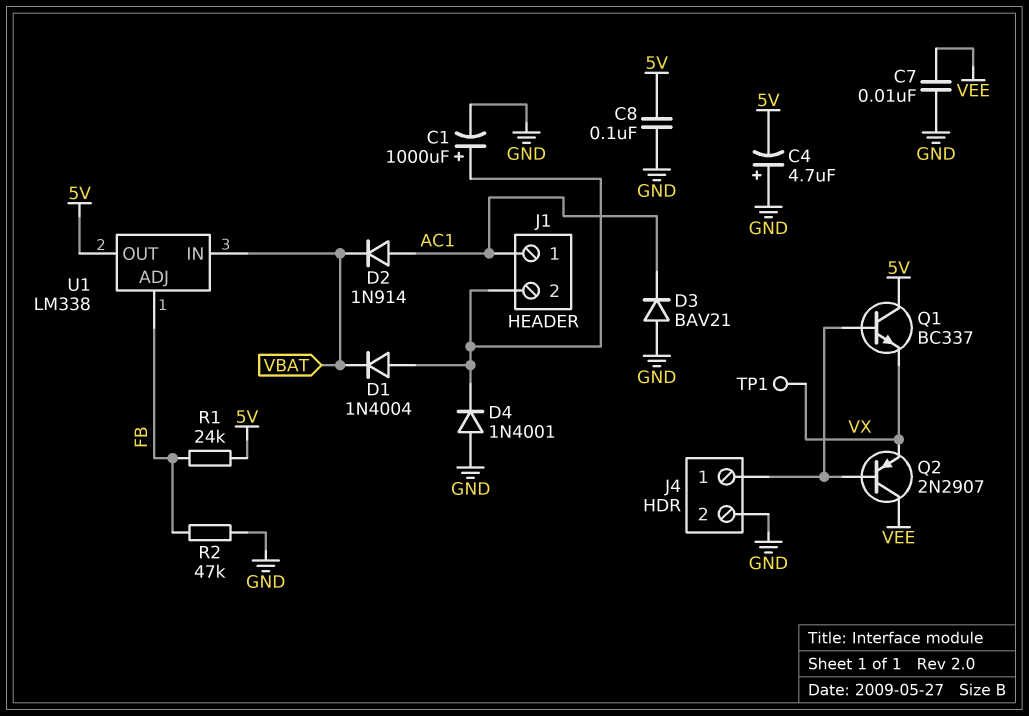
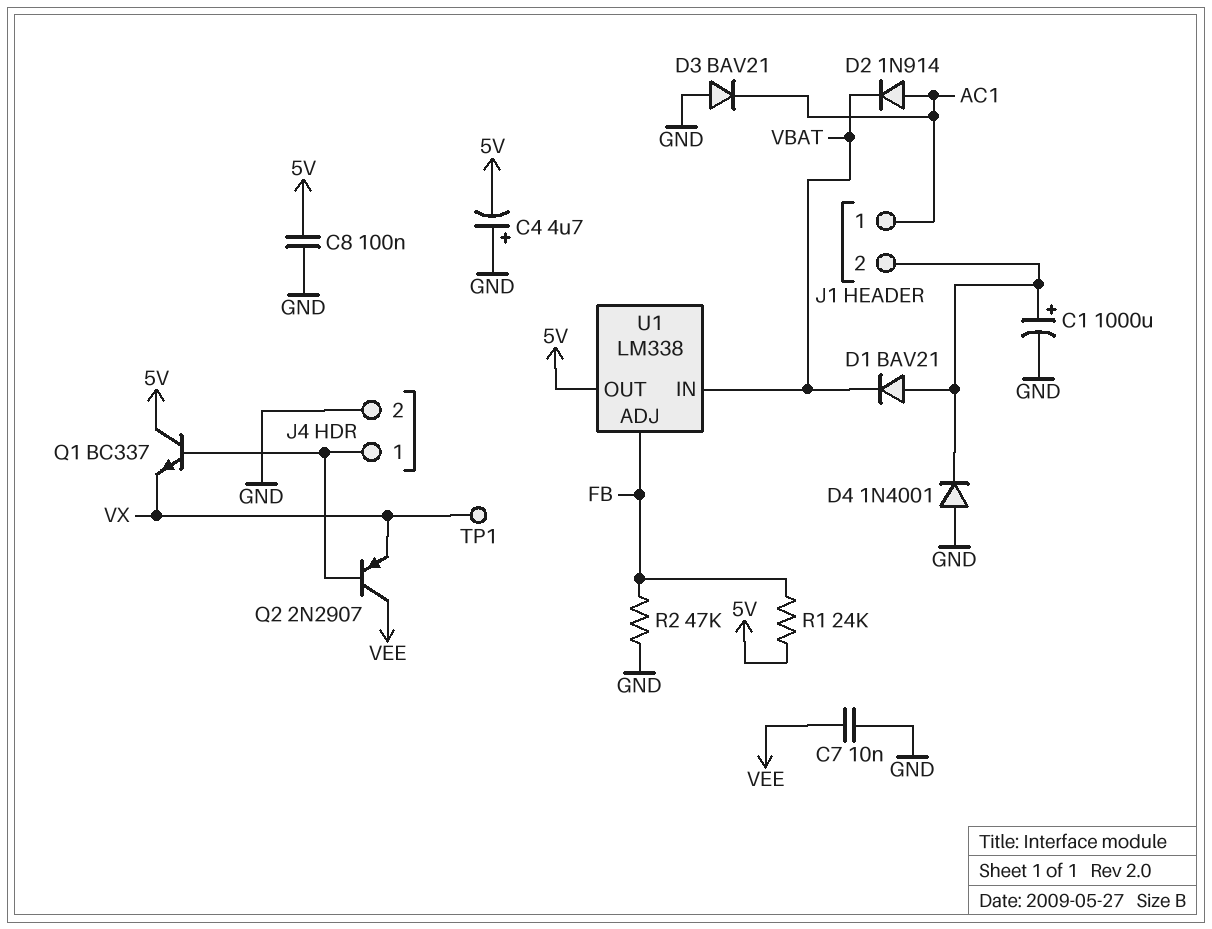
D1: diode 1N4004 (A J1/2, K VBAT) -> diode BAV21 (A J1/2, K VBAT)

